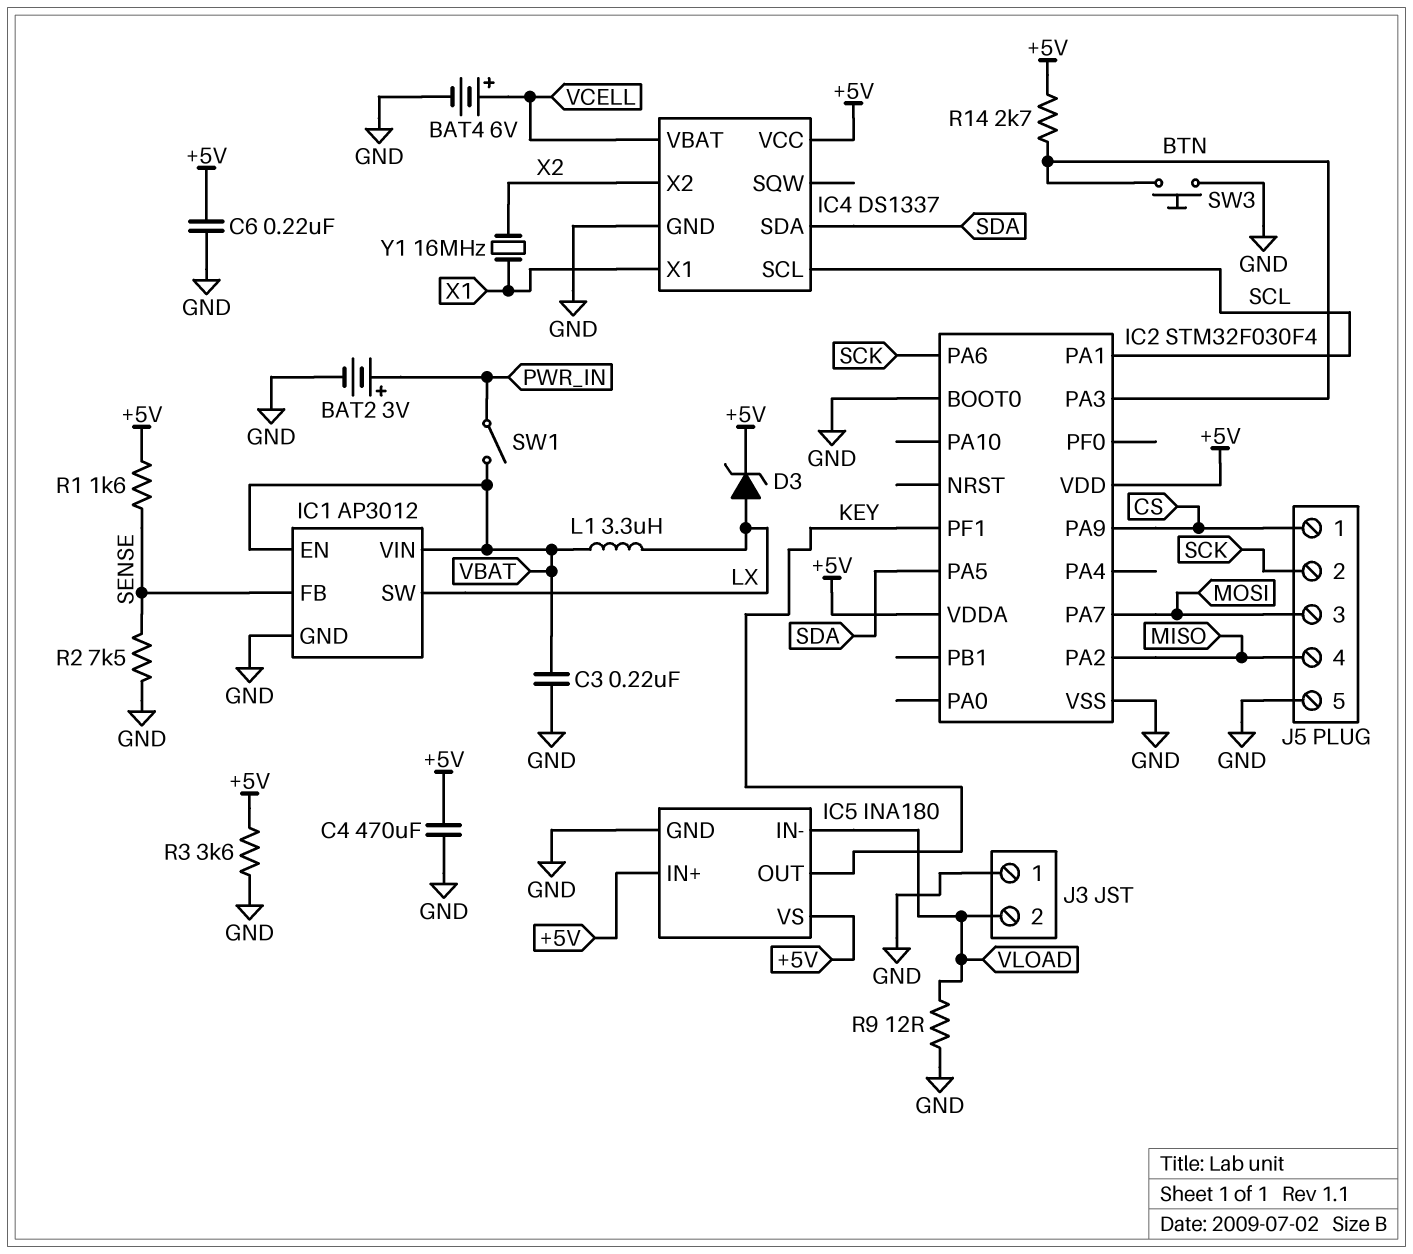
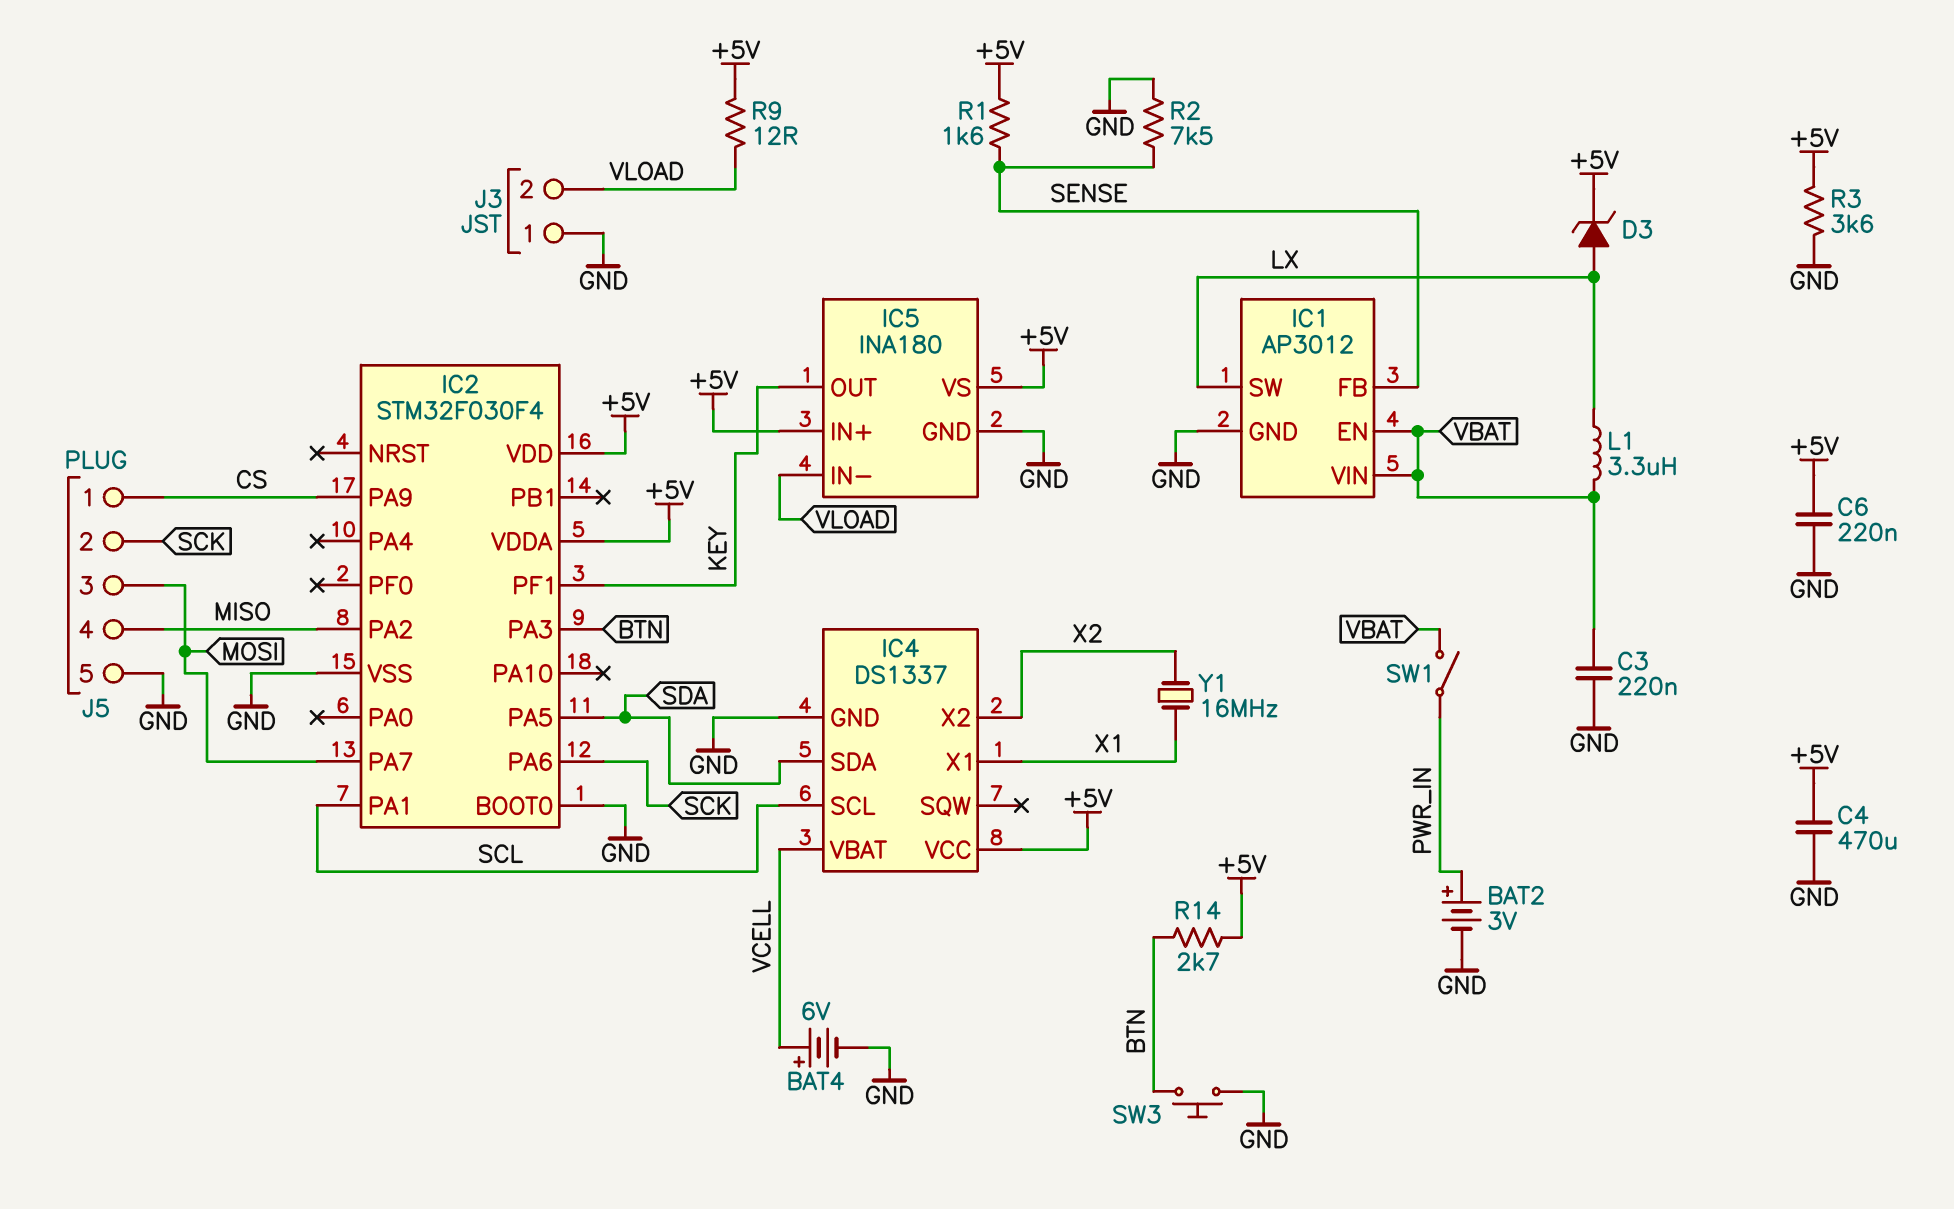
R9: 12 (GND, VLOAD) -> 12 (+5V, VLOAD)

